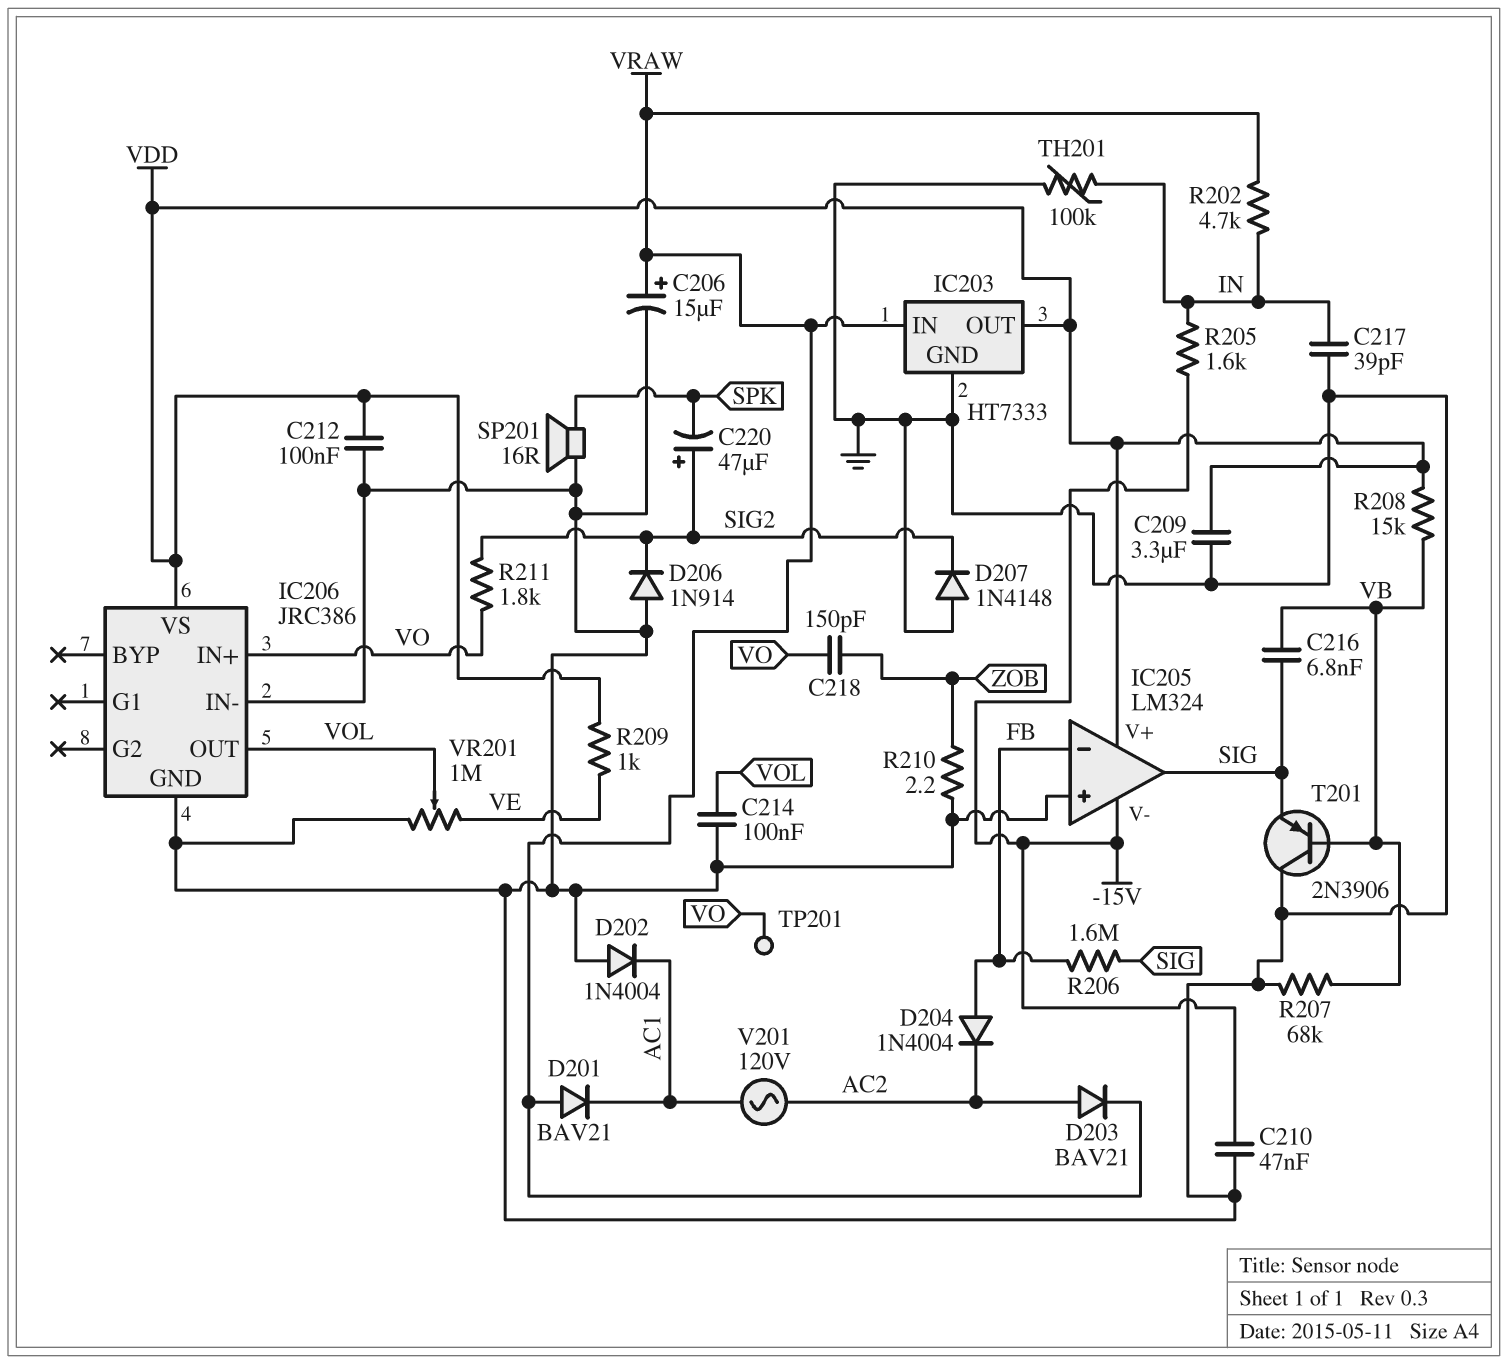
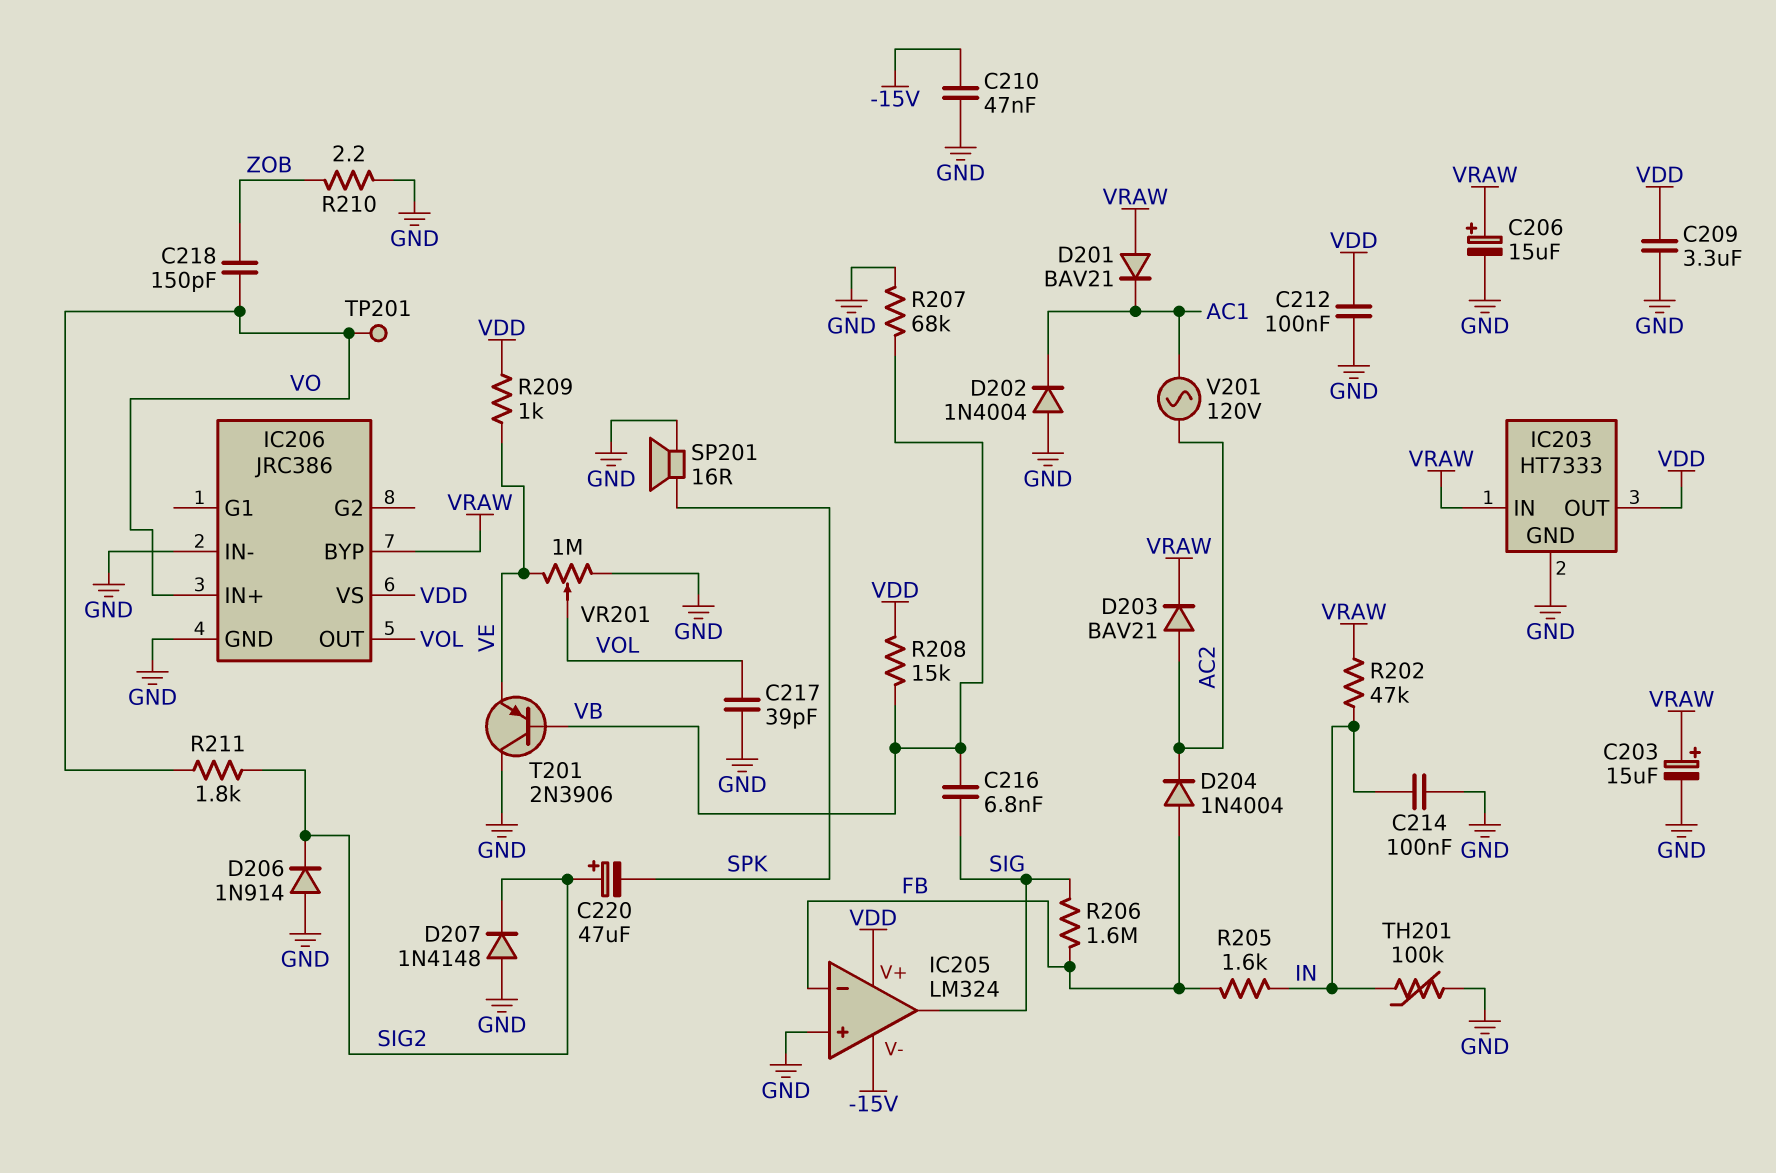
C203: none -> 15uF (plus VRAW, minus GND)
C214: 100nF (GND, VOL) -> 100nF (GND, IN)
C217: 39pF (GND, IN) -> 39pF (GND, VOL)
IC206 pin BYP: none -> VRAW
R202: 4.7k (IN, VRAW) -> 47k (IN, VRAW)
R205: 1.6k (-15V, IN) -> 1.6k (FB, IN)
T201: PNP 2N3906 (B VB, C GND, E SIG) -> PNP 2N3906 (B VB, C GND, E VE)

